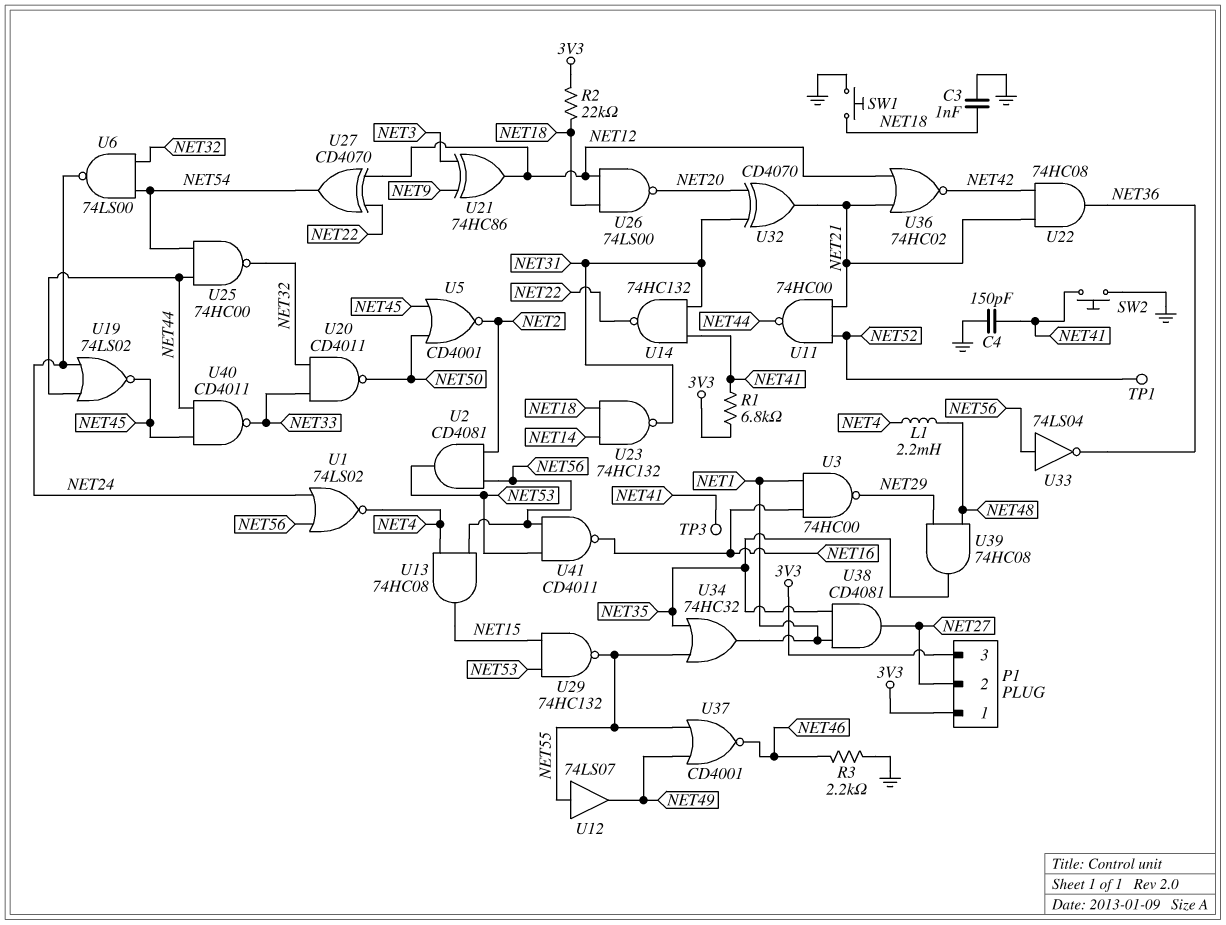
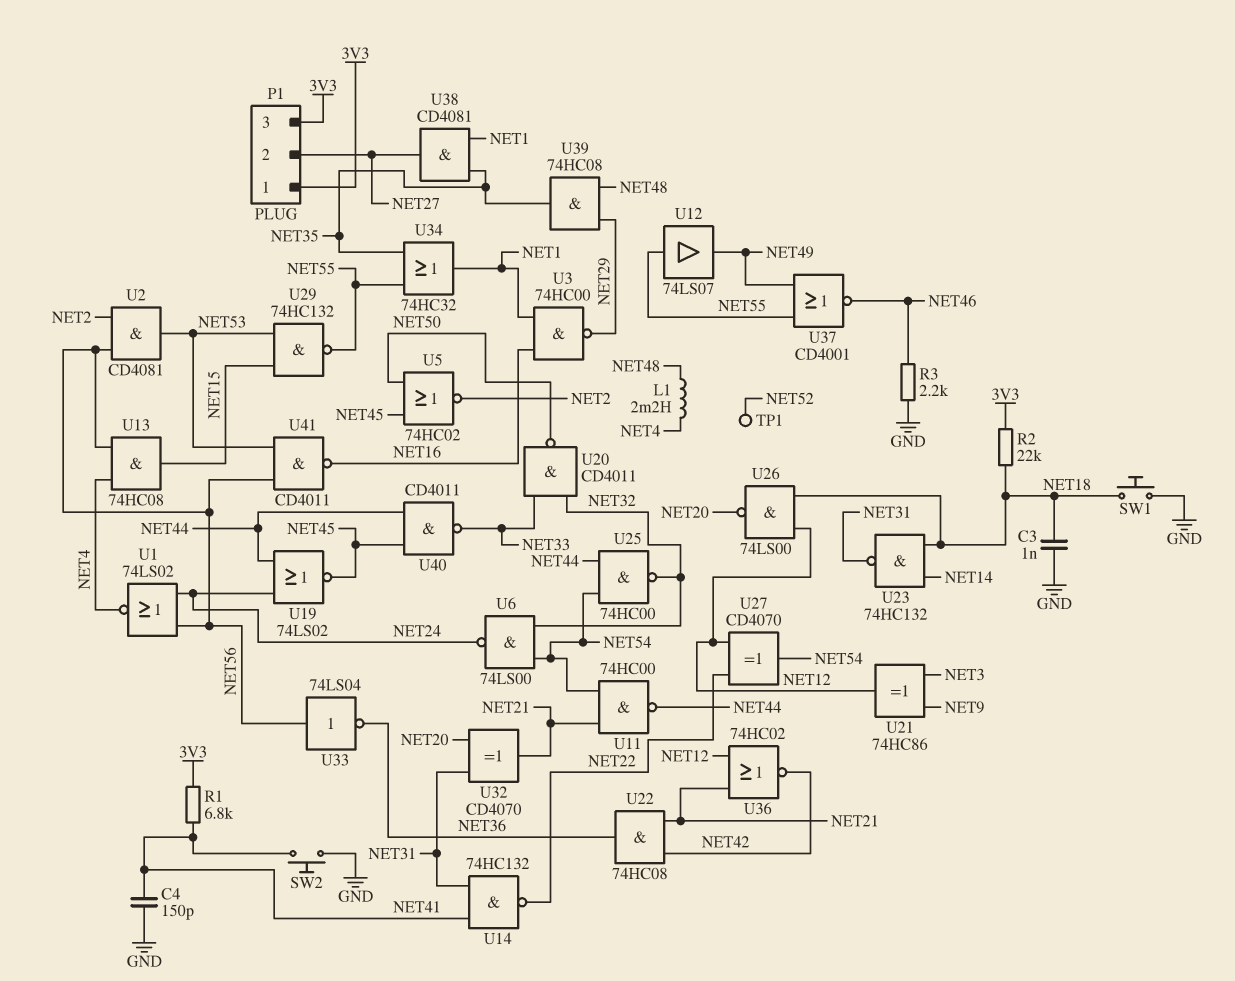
TP3: test point (NET41) -> none
U5: NOR CD4001 (in NET45, in NET50, out NET2) -> NOR 74HC02 (in NET45, in NET50, out NET2)
U11: NAND 74HC00 (in NET21, in NET52, out NET44) -> NAND 74HC00 (in NET21, in NET54, out NET44)

